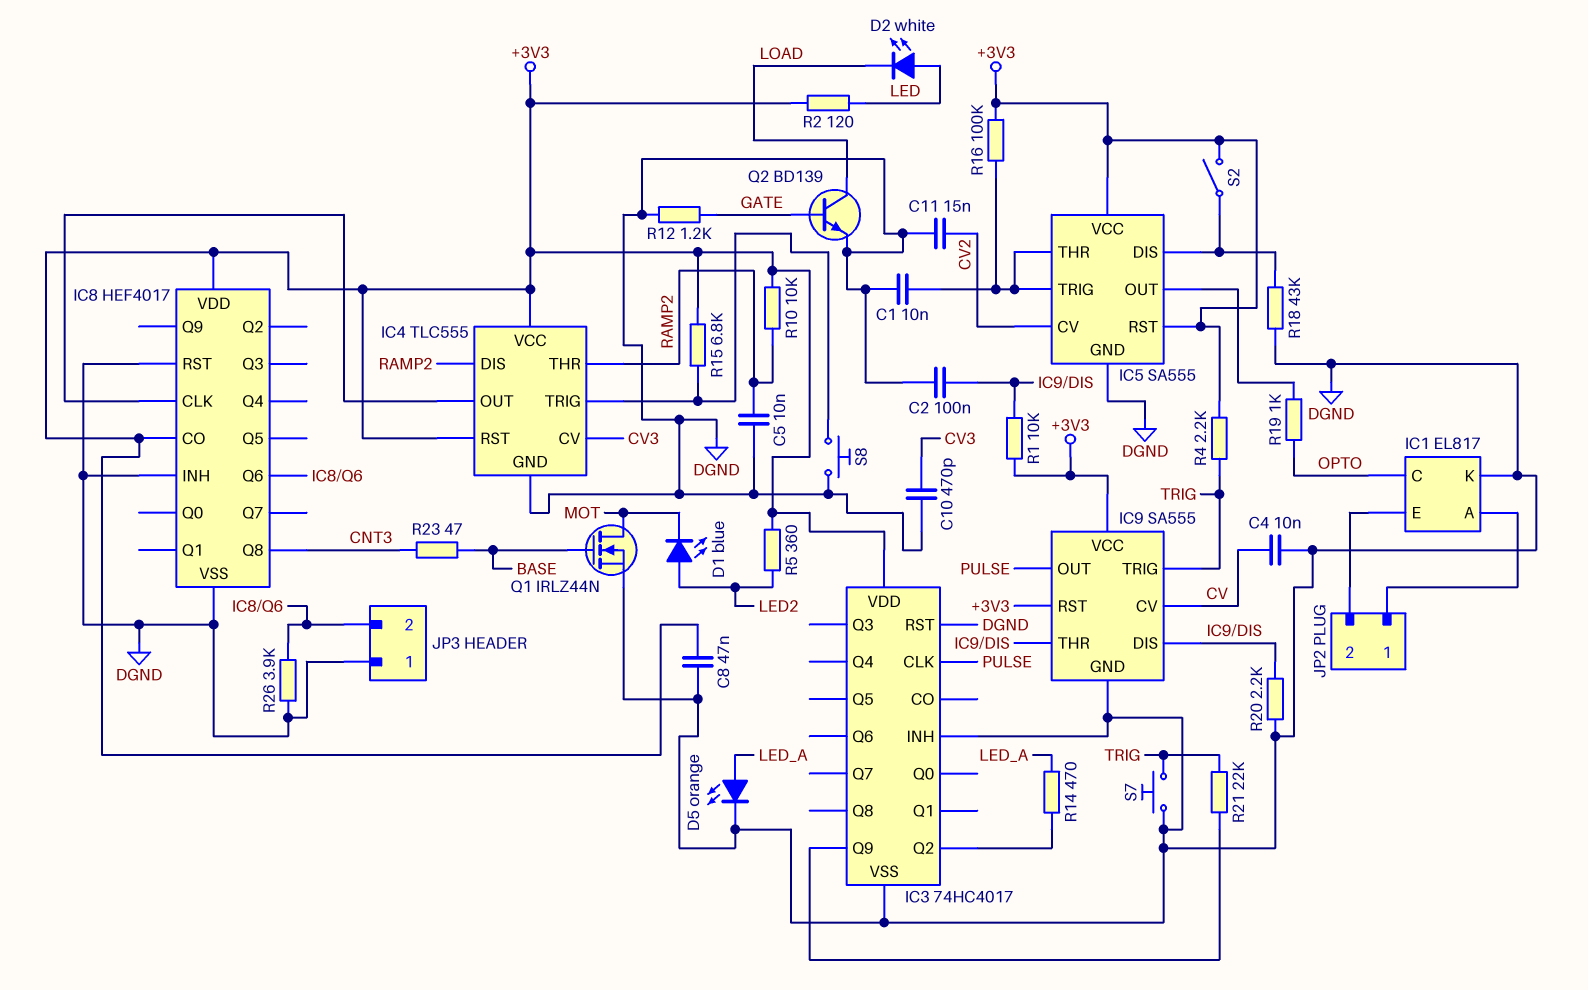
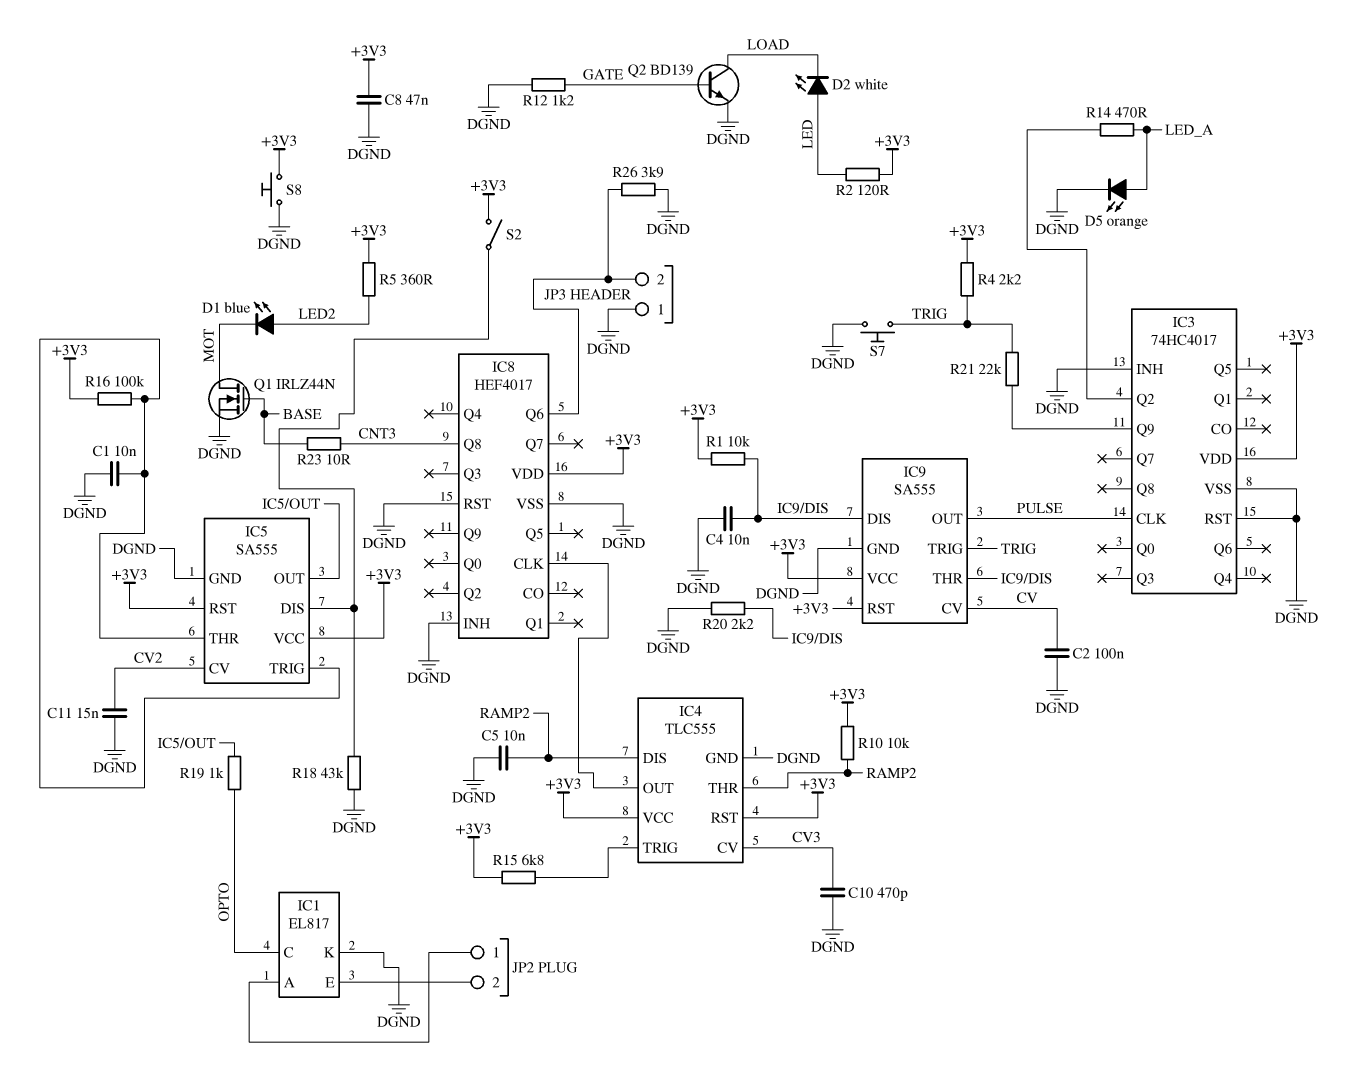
C2: 100nF (DGND, IC9/DIS) -> 100nF (CV, DGND)
C4: 10nF (CV, DGND) -> 10nF (DGND, IC9/DIS)
IC8 pin CO: +3V3 -> none
R23: 47 (BASE, CNT3) -> 10 (BASE, CNT3)
S8: button (DGND, IC4/TRIG) -> button (+3V3, DGND)

